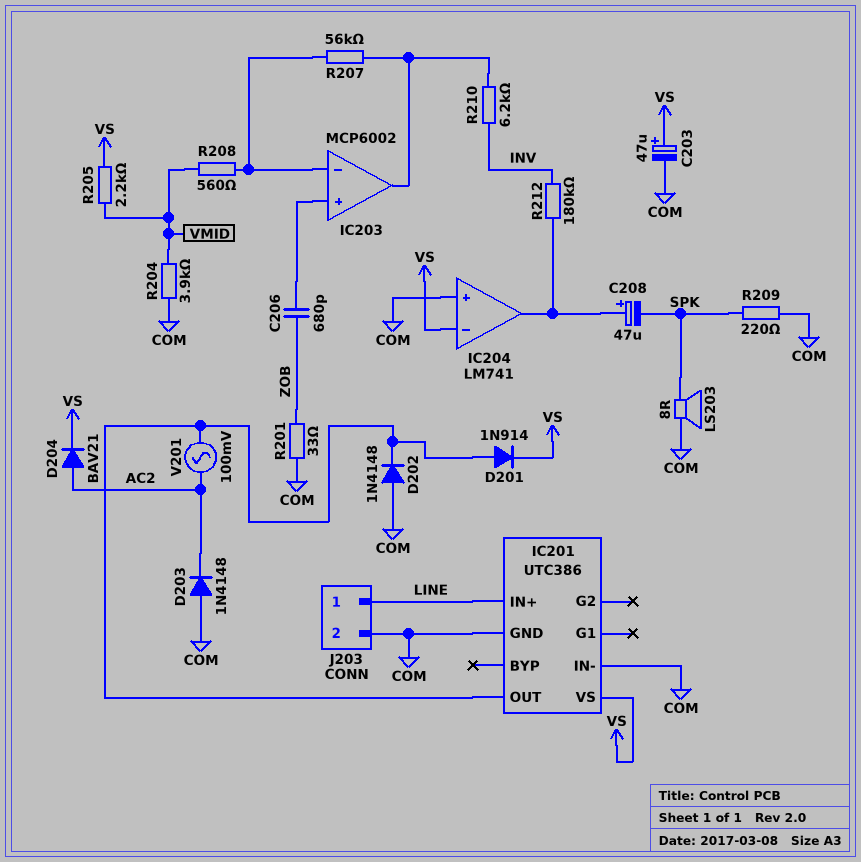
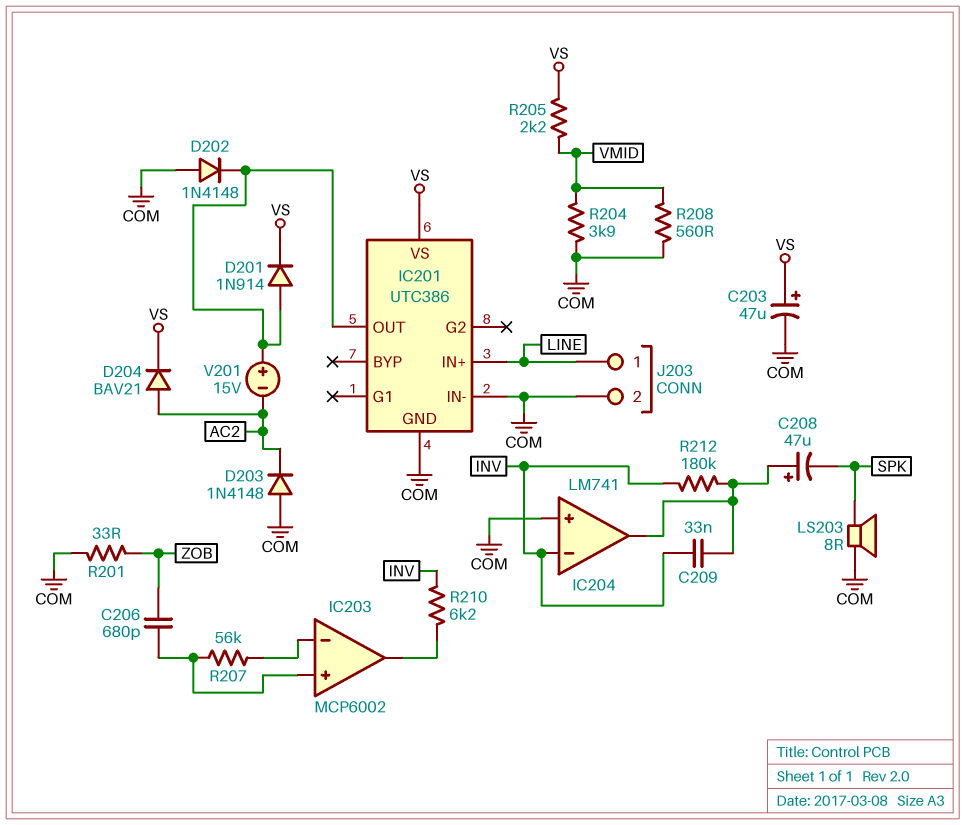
C209: none -> 33nF (IC204/out, INV)
IC204 pin in-: VS -> INV
R207: 56k (IC203/in-, IC203/out) -> 56k (IC203/in+, IC203/in-)
R208: 560 (IC203/in-, VMID) -> 560 (COM, VMID)
R209: 220 (COM, SPK) -> none
V201: AC 100mV (AC2, IC201/OUT) -> 15V (plus IC201/OUT, minus AC2)

